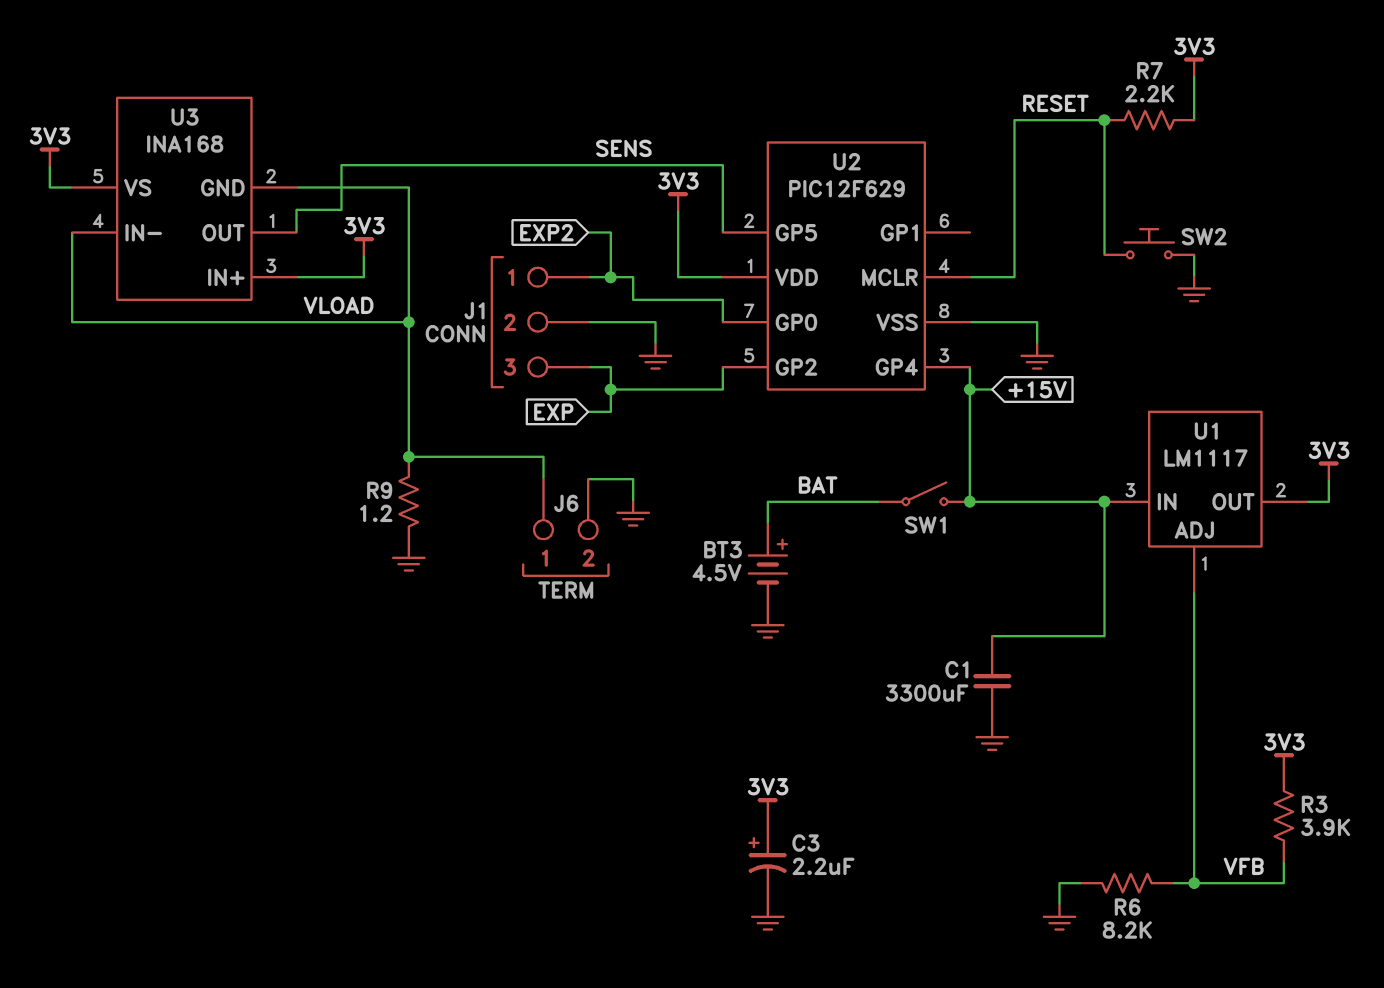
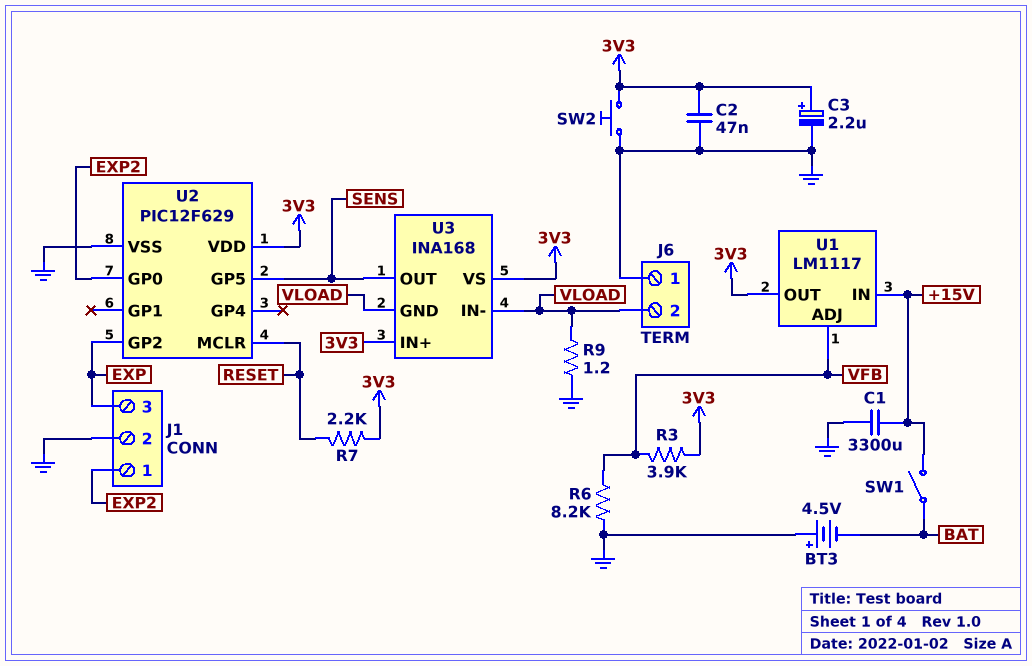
BT3: 4.5V (plus BAT, minus GND) -> 4.5V (plus GND, minus BAT)
C2: none -> 47nF (3V3, GND)
J6 pin 1: VLOAD -> GND
J6 pin 2: GND -> VLOAD
SW2: button (GND, RESET) -> button (3V3, GND)
U2 pin GP4: +15V -> none

